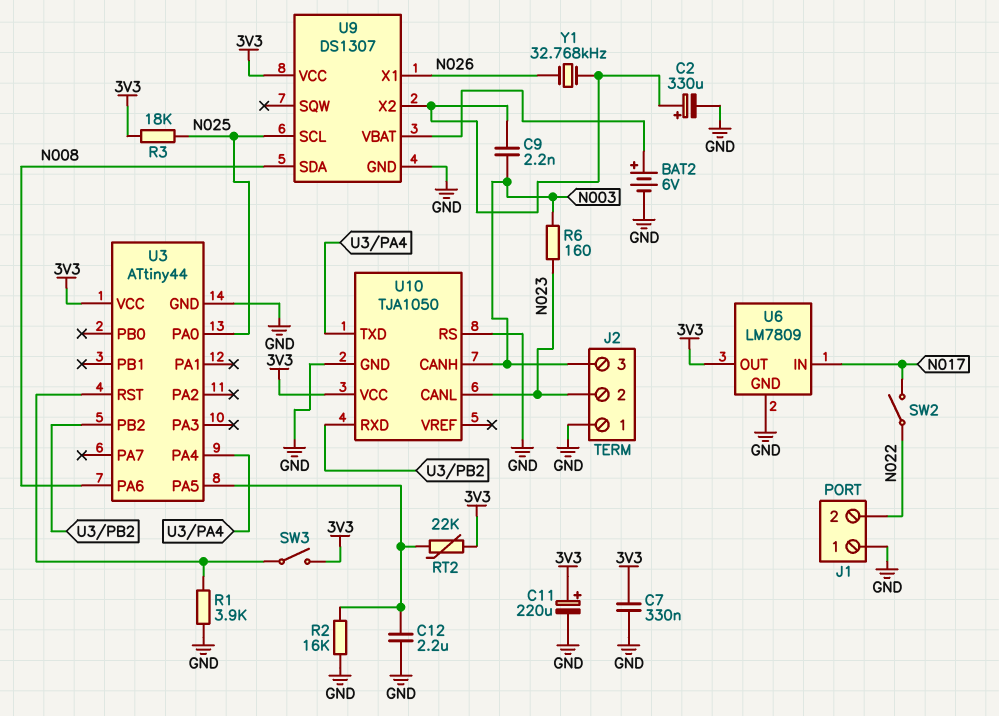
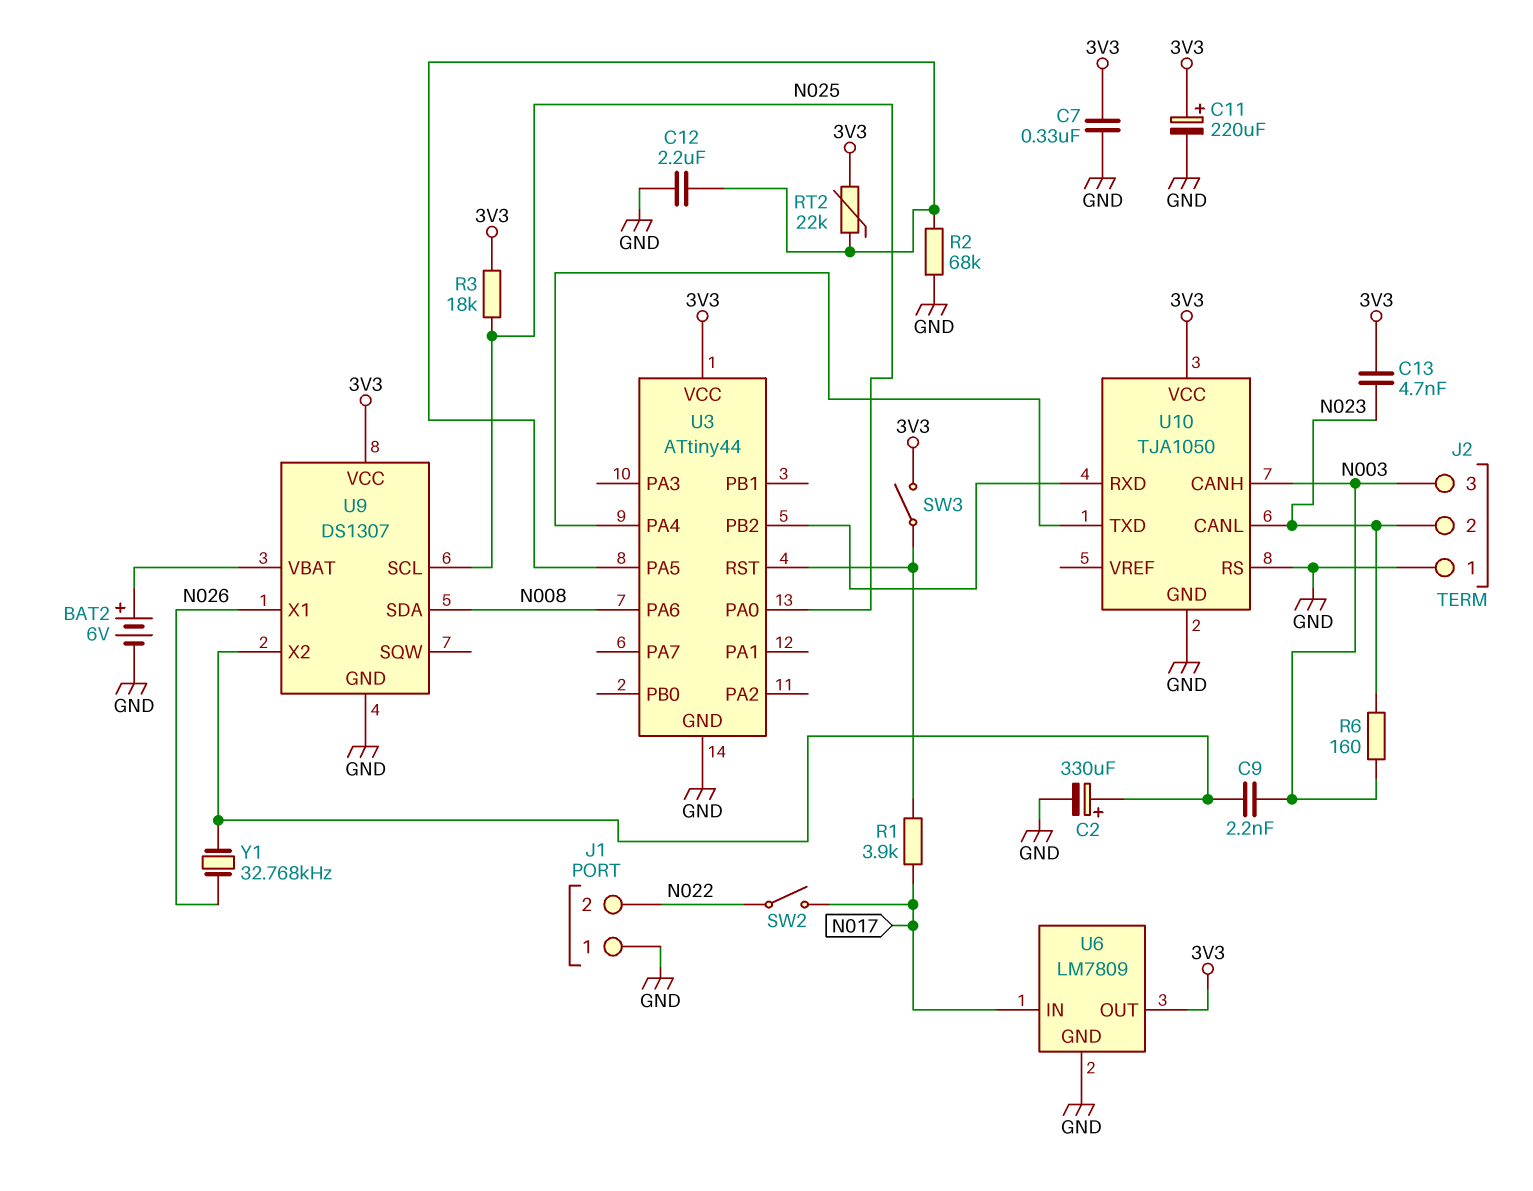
C13: none -> 4.7nF (3V3, N023)
R1: 3.9k (GND, U3/RST) -> 3.9k (N017, U3/RST)
R2: 16k (GND, U3/PA5) -> 68k (GND, U3/PA5)

